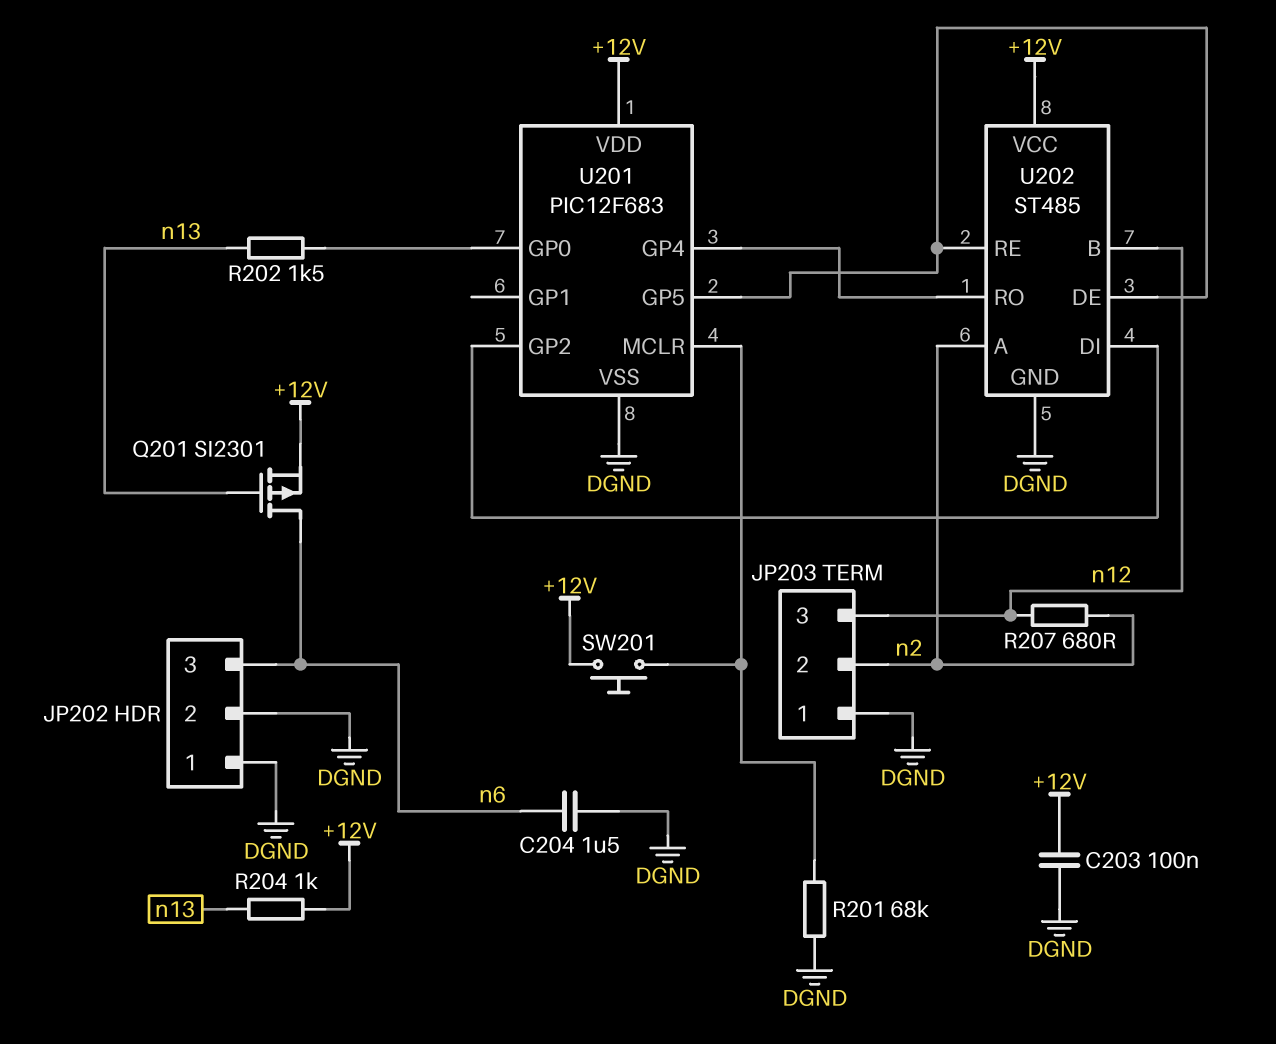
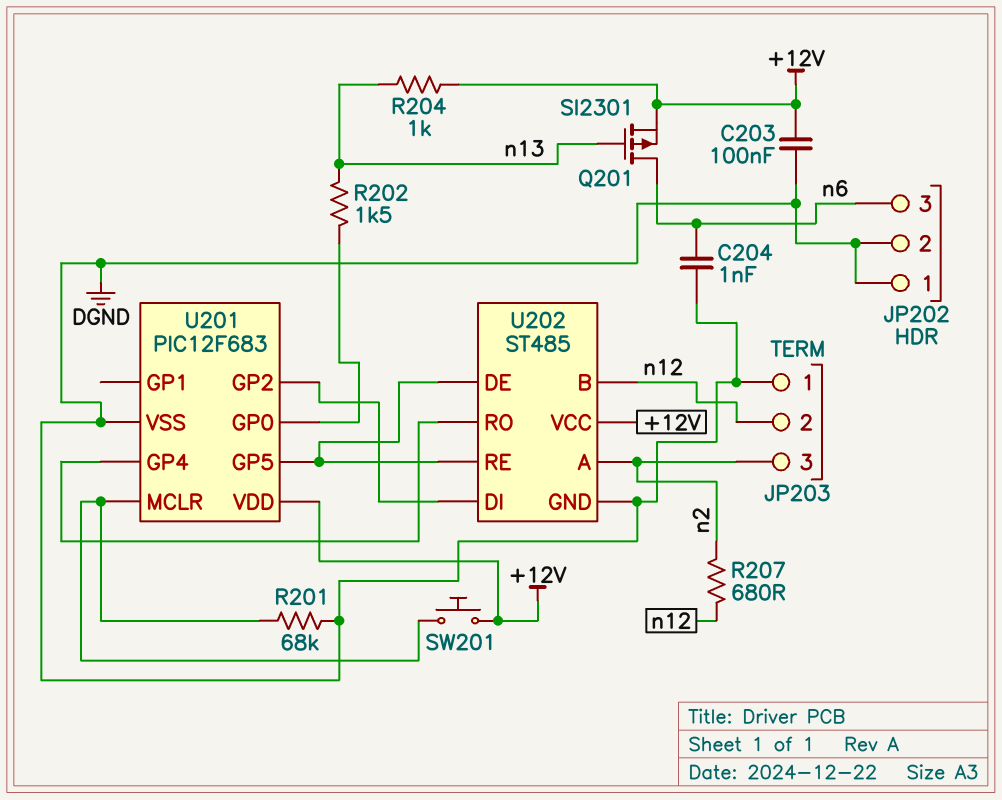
C204: 1.5uF (DGND, n6) -> 1nF (DGND, n6)
JP203 pin 2: n2 -> n12
JP203 pin 3: n12 -> n2

